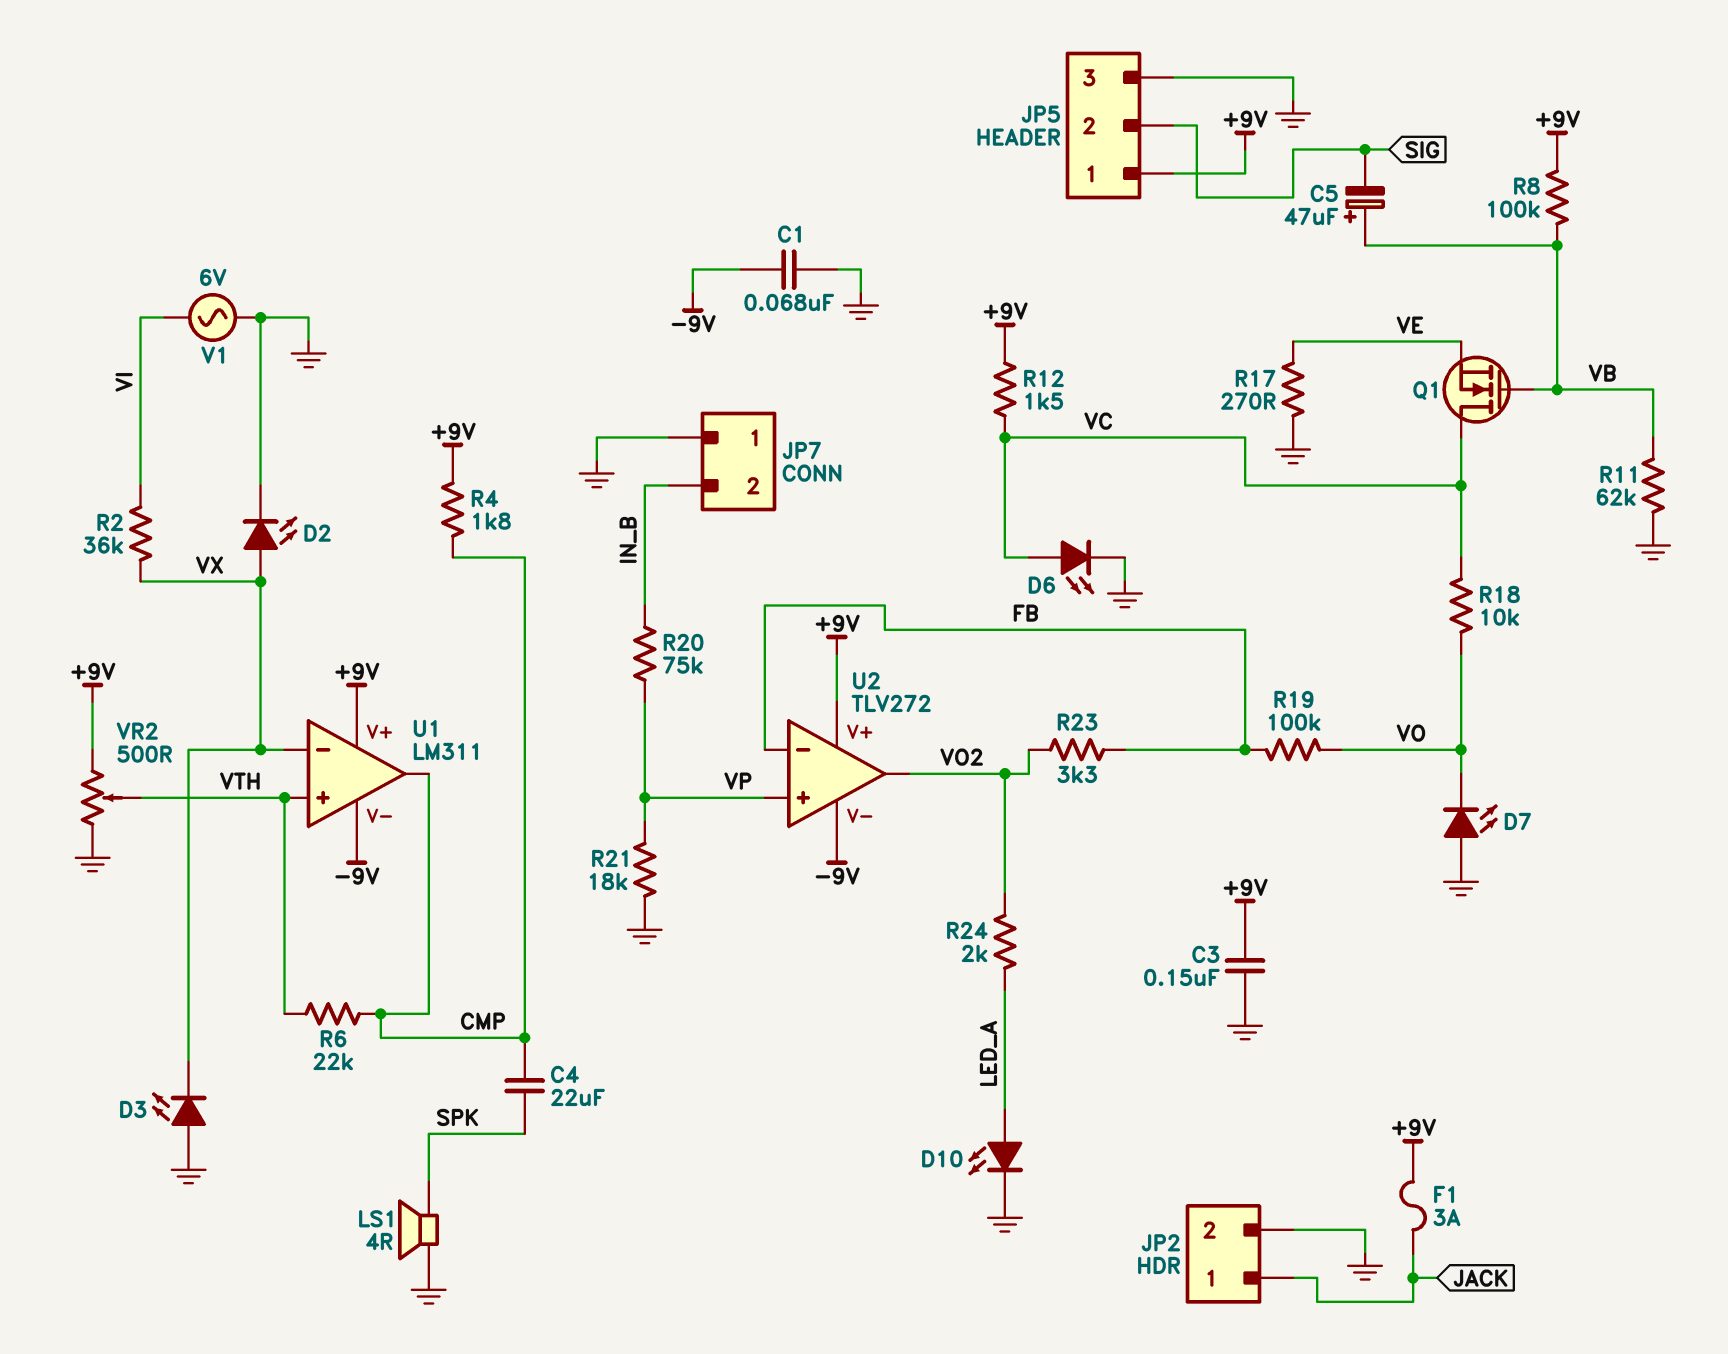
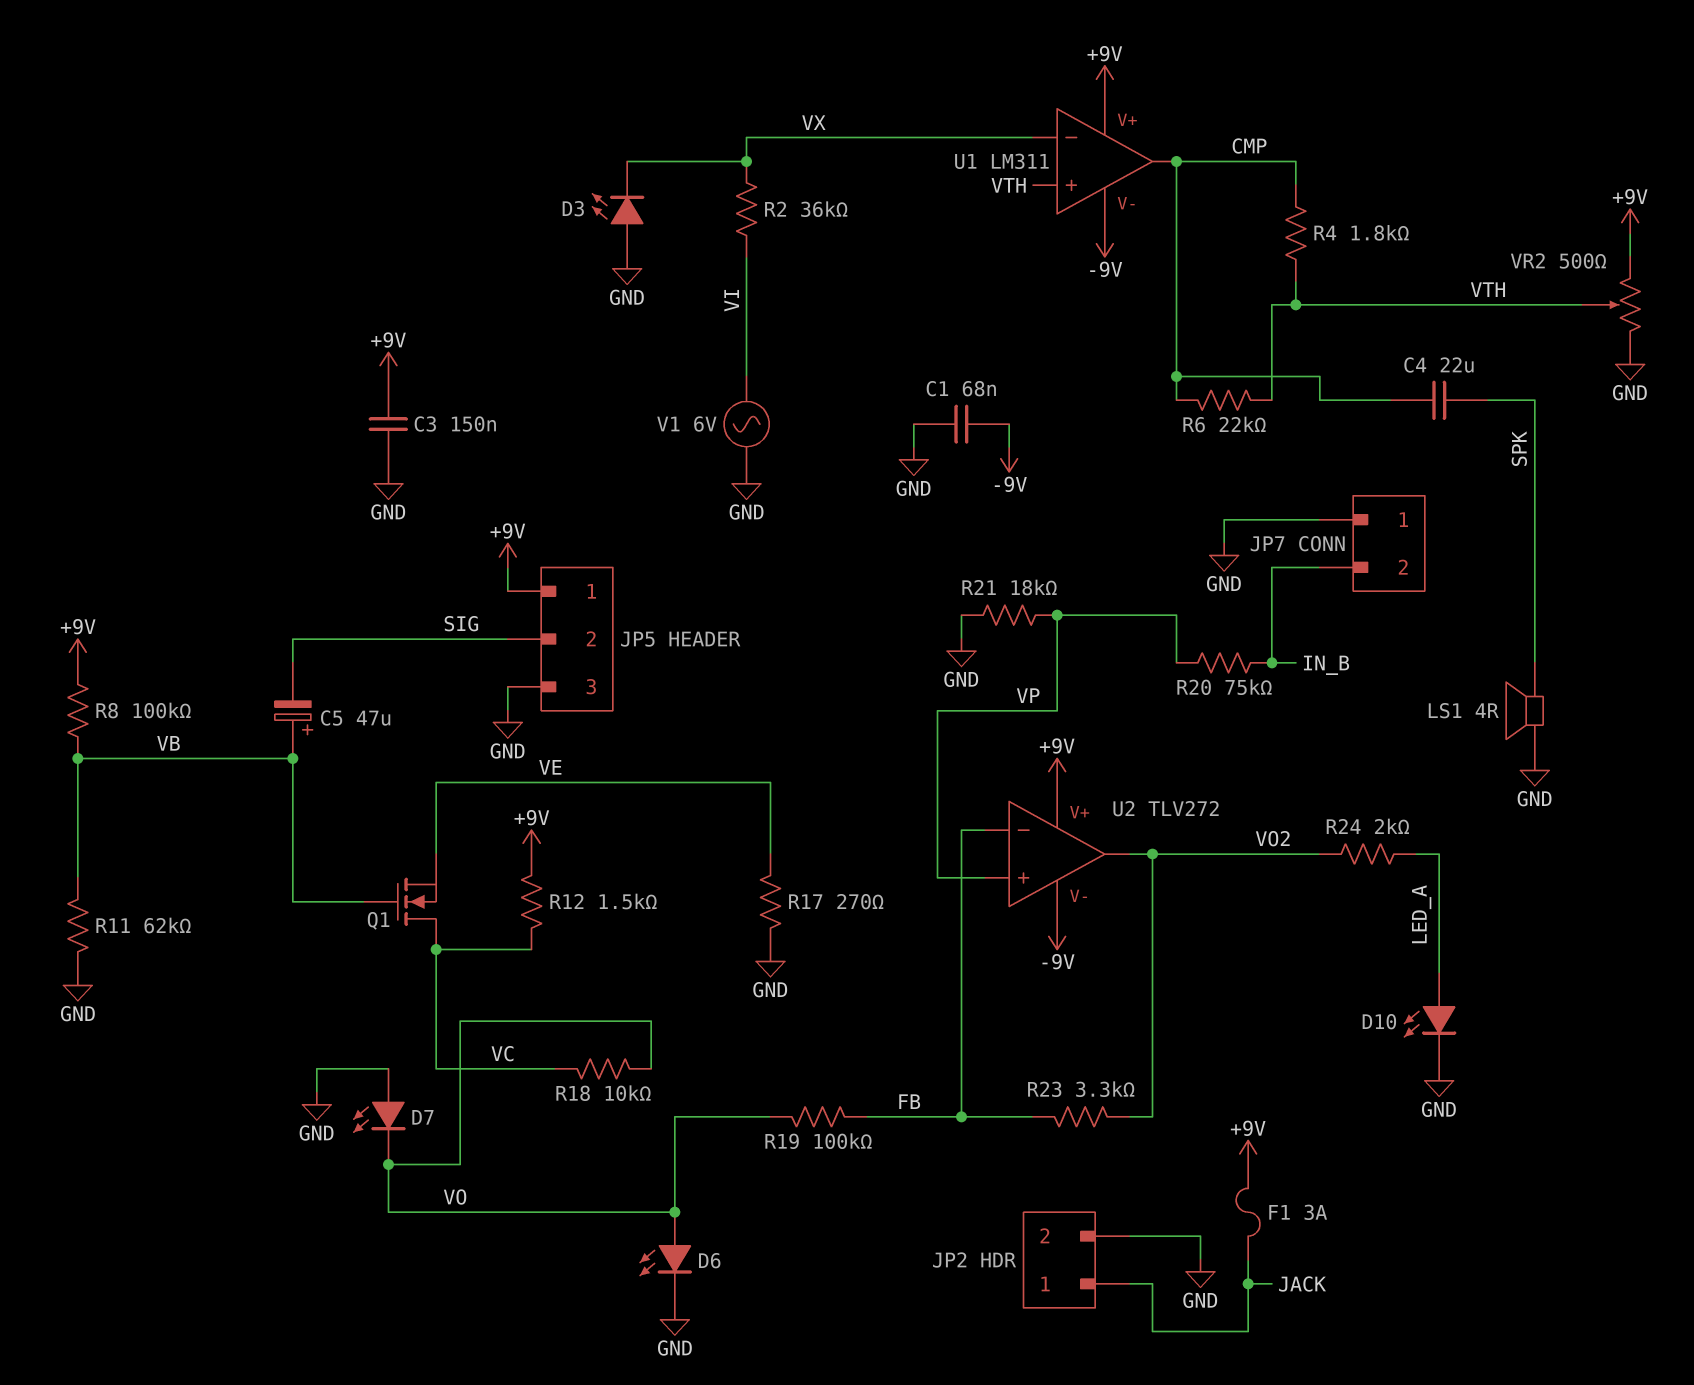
D2: LED (A VX, K GND) -> none
D6: LED (A VC, K GND) -> LED (A VO, K GND)
R4: 1.8k (+9V, CMP) -> 1.8k (CMP, VTH)

